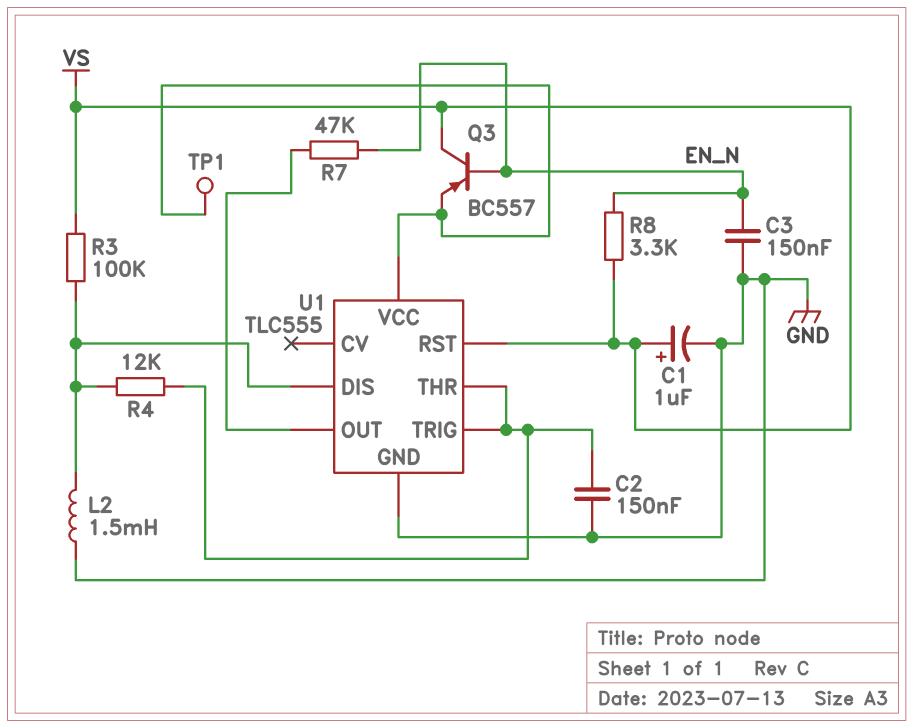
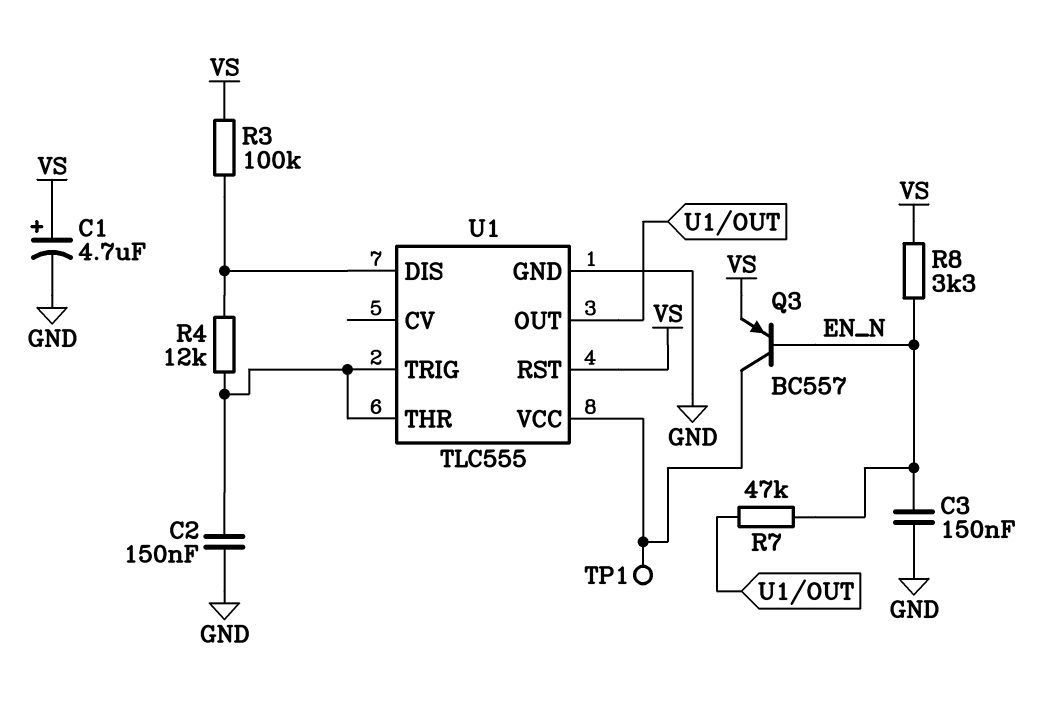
C1: 1uF (plus VS, minus GND) -> 4.7uF (plus VS, minus GND)
L2: 1.5mH (GND, U1/DIS) -> none
Q3: PNP BC557 (B EN_N, C VS, E U1/VCC) -> PNP BC557 (B EN_N, C U1/VCC, E VS)

